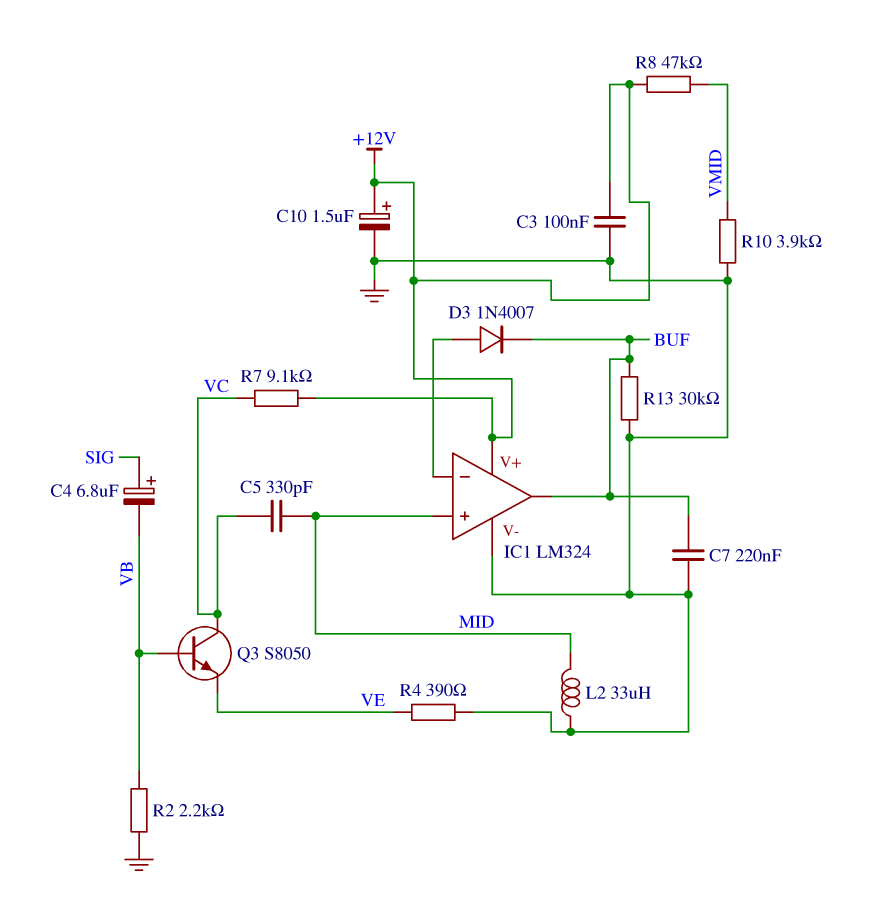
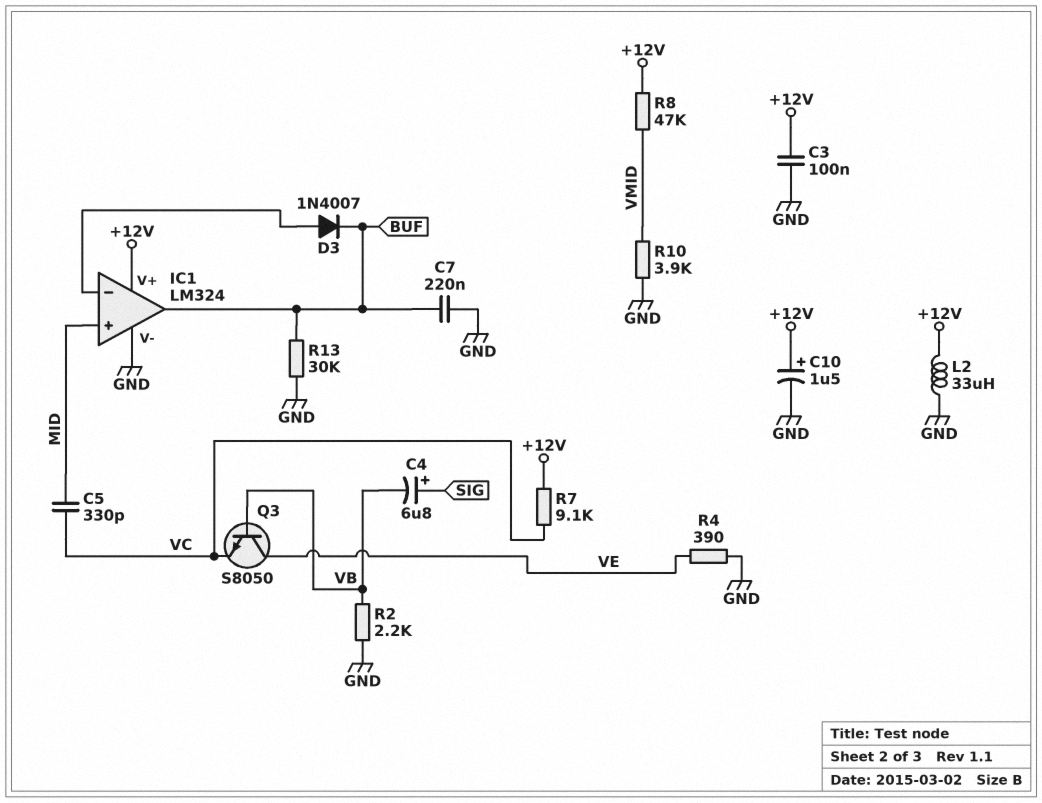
L2: 33uH (GND, MID) -> 33uH (+12V, GND)
Q3: NPN S8050 (B VB, C VC, E VE) -> NPN S8050 (B VB, C VE, E VC)

